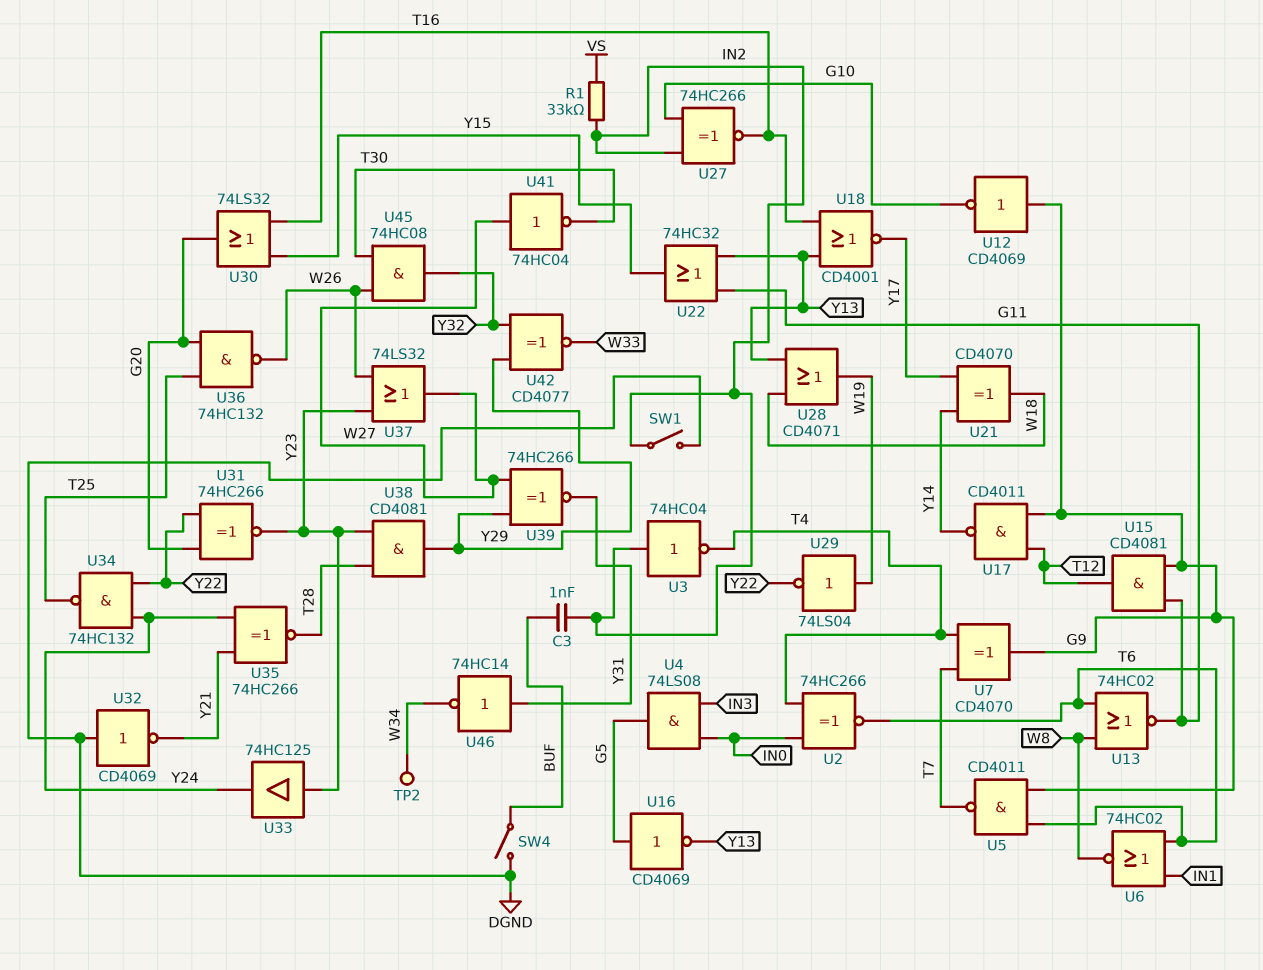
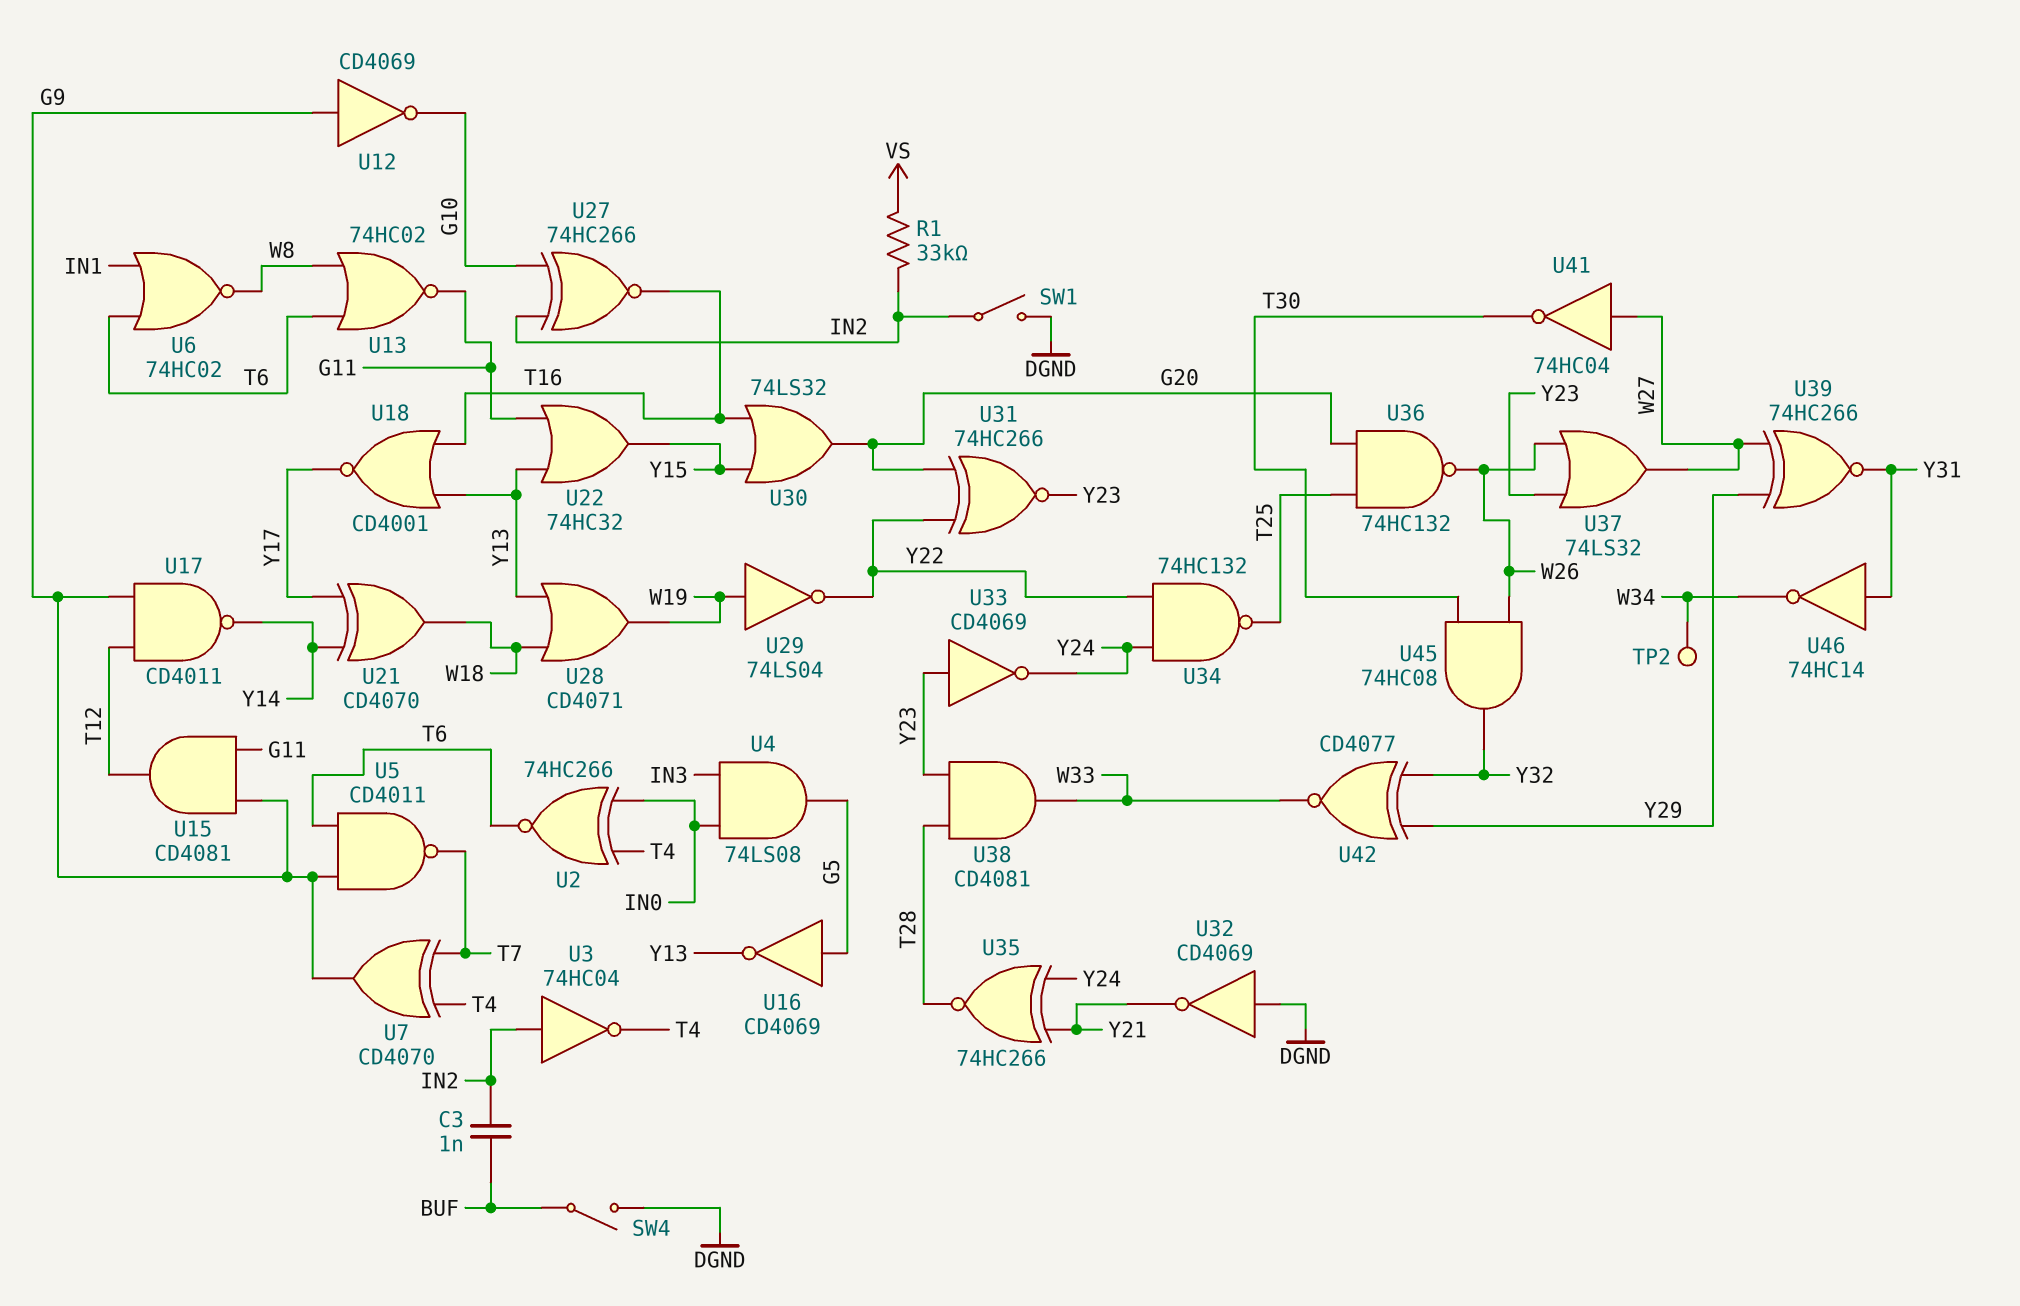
U33: buffer 74HC125 (in Y23, out Y24) -> NOT CD4069 (in Y23, out Y24)
U38: AND CD4081 (in T28, in Y23, out Y29) -> AND CD4081 (in T28, in Y23, out W33)

